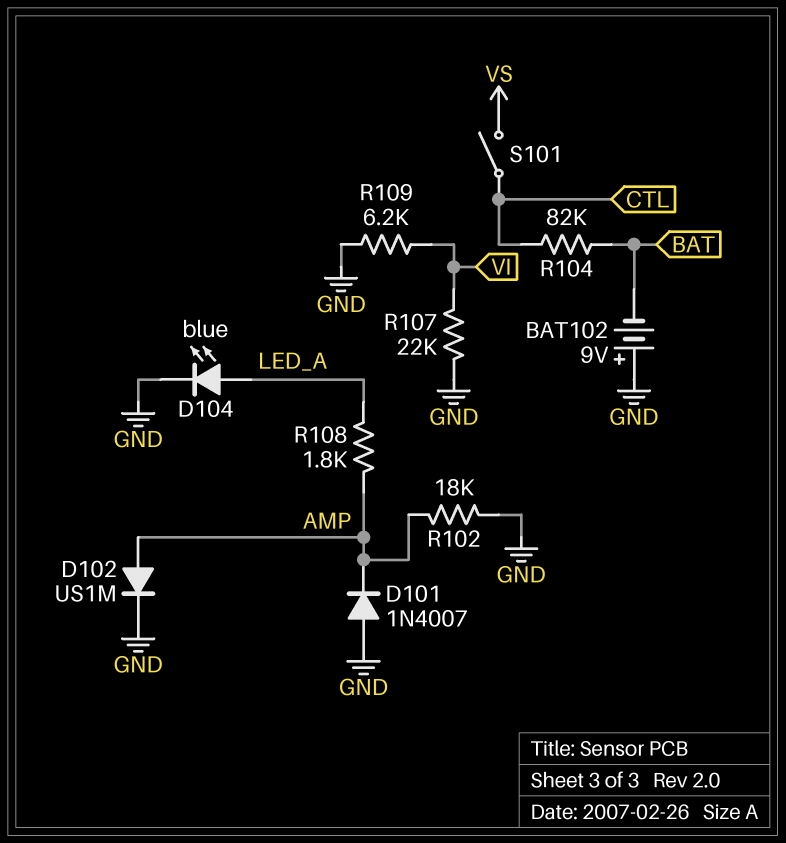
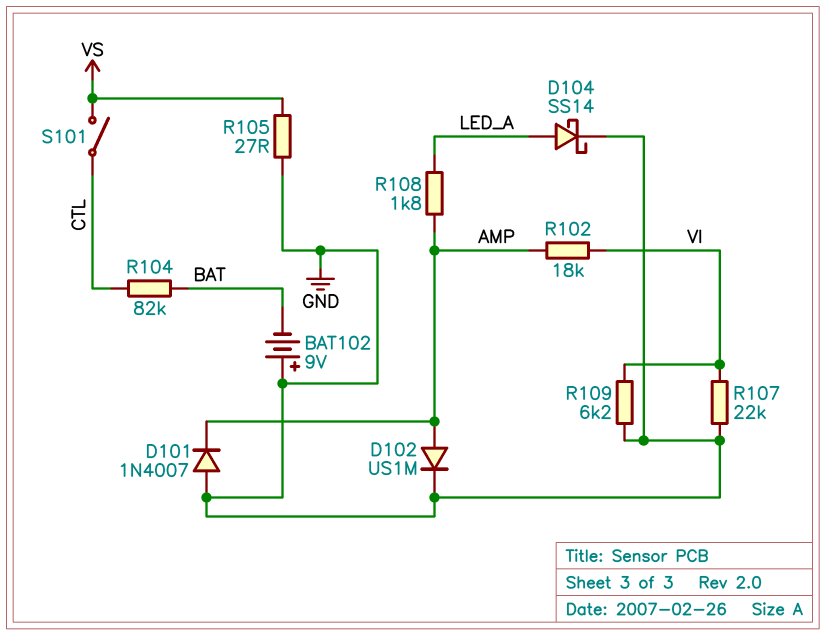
D104: LED blue (A LED_A, K GND) -> schottky SS14 (A LED_A, K GND)
R102: 18k (AMP, GND) -> 18k (AMP, VI)
R105: none -> 27 (GND, VS)

